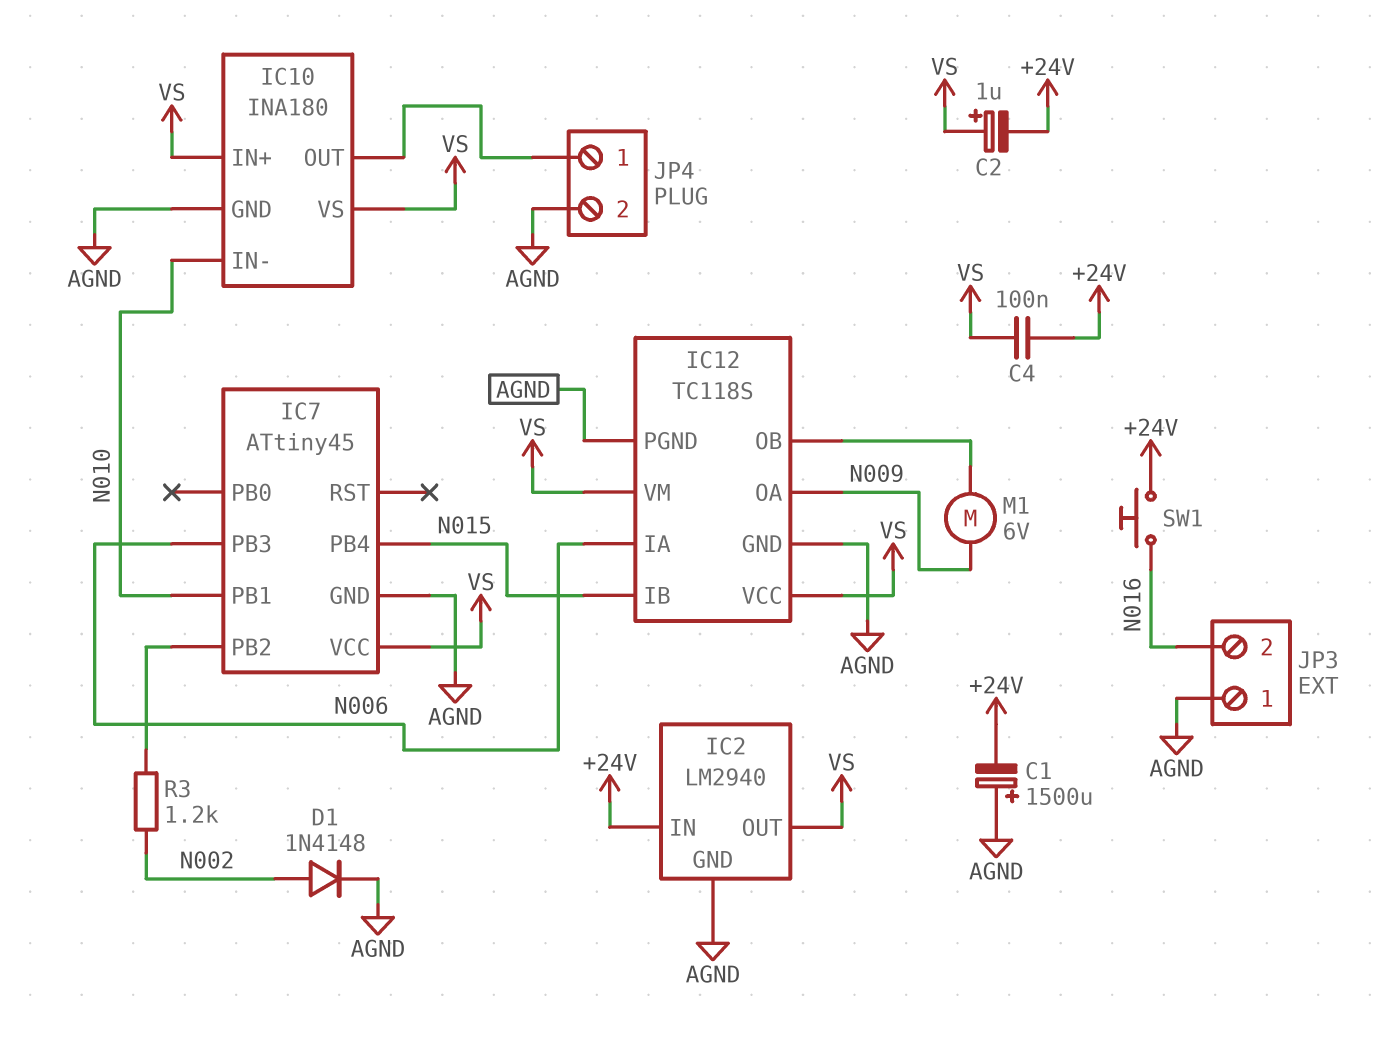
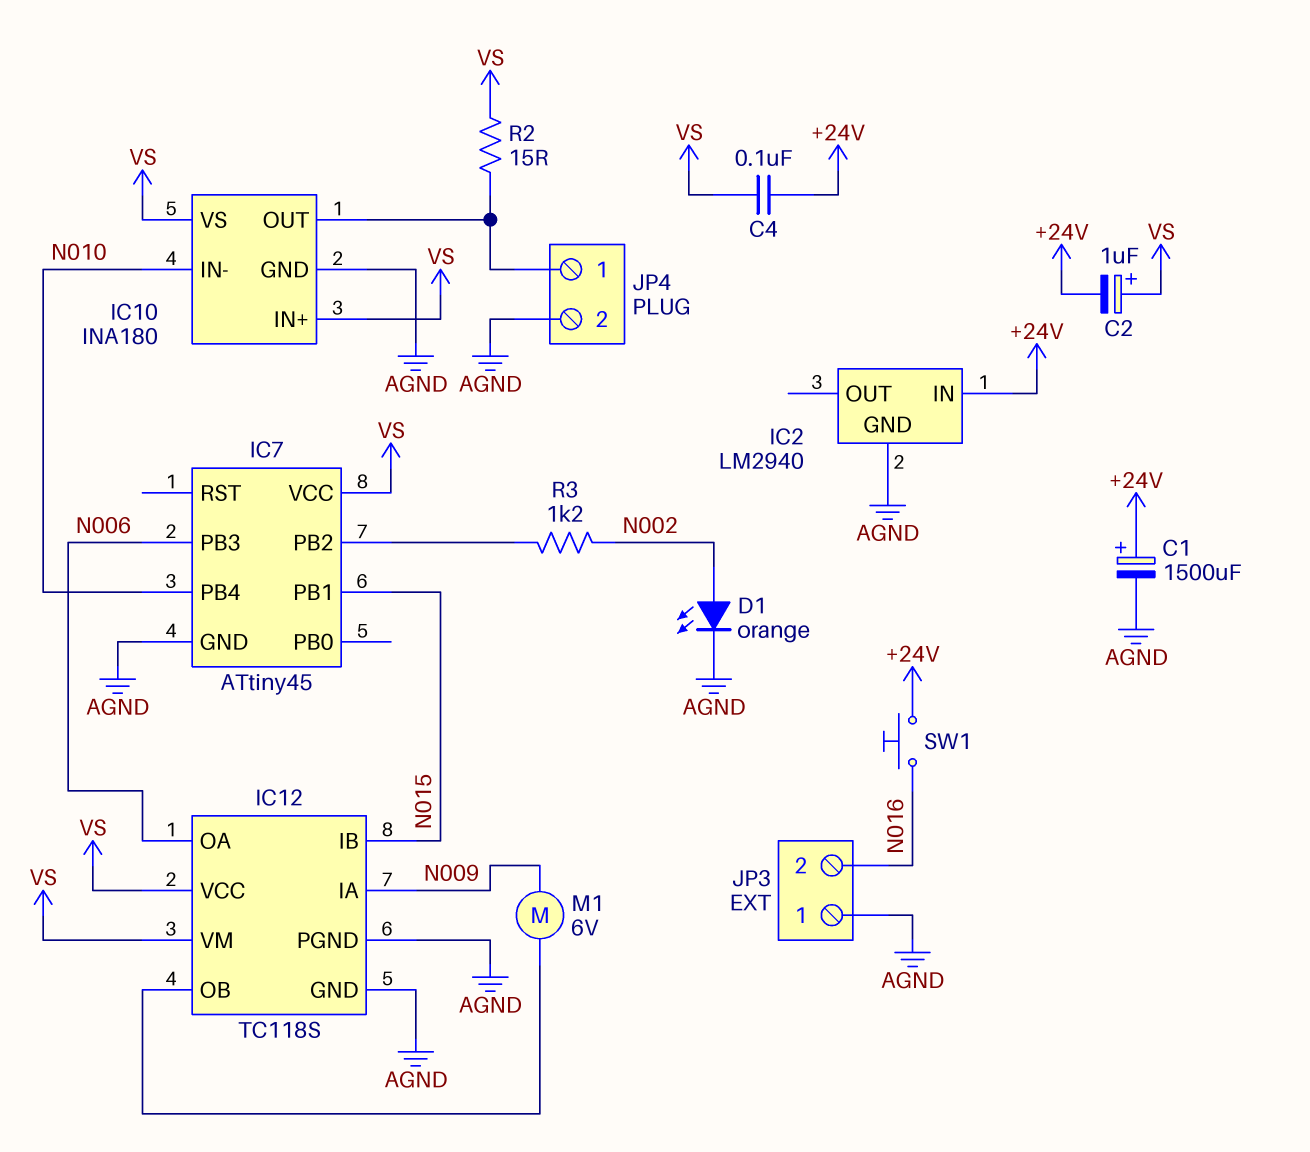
C1: 1500uF (plus AGND, minus +24V) -> 1500uF (plus +24V, minus AGND)
D1: diode 1N4148 (A N002, K AGND) -> LED orange (A N002, K AGND)
IC2 pin OUT: VS -> none
IC7 pin PB1: N010 -> N015
IC7 pin PB4: N015 -> N010
IC12 pin IA: N006 -> N009
IC12 pin OA: N009 -> N006
R2: none -> 15 (IC10/OUT, VS)

